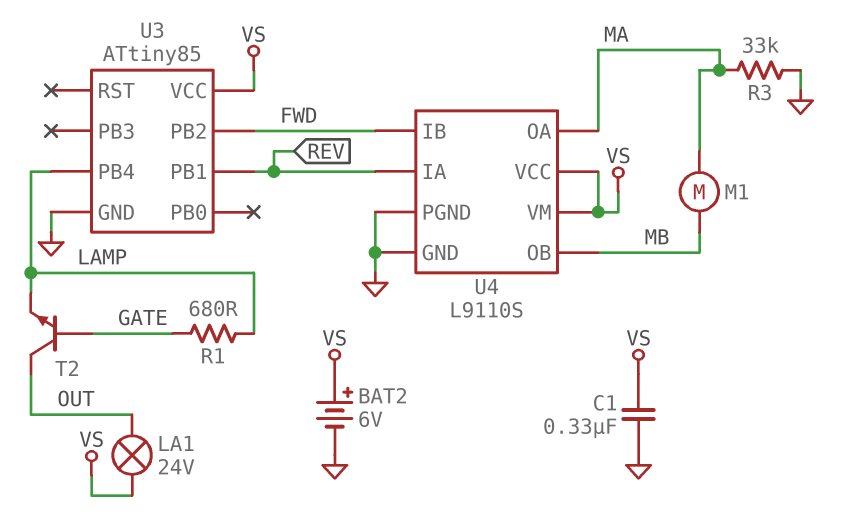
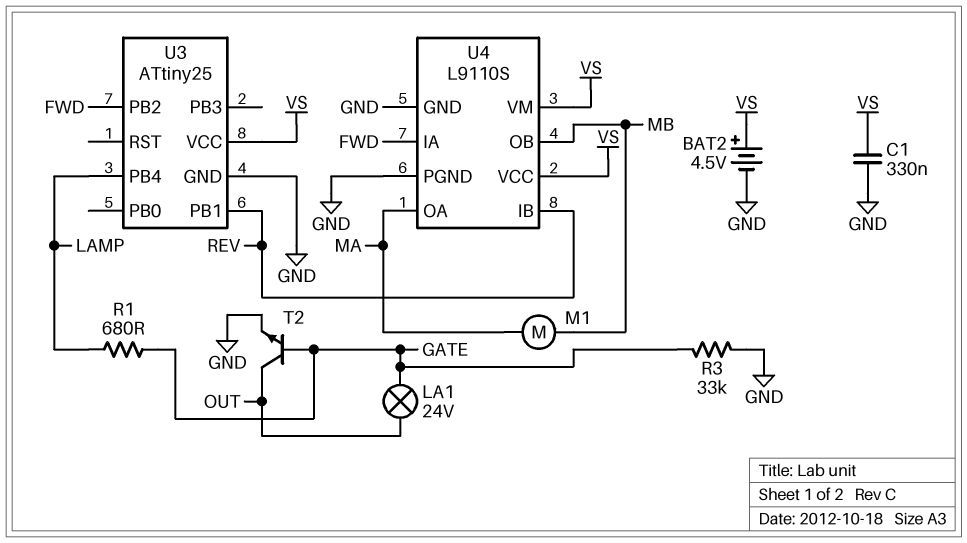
BAT2: 6V (plus VS, minus GND) -> 4.5V (plus VS, minus GND)
LA1: lamp 24V (OUT, VS) -> lamp 24V (GATE, OUT)
R3: 33k (GND, MA) -> 33k (GATE, GND)
T2: NPN (B GATE, C OUT, E LAMP) -> NPN (B GATE, C OUT, E GND)
U3: ATtiny85 -> ATtiny25
U4 pin IA: REV -> FWD
U4 pin IB: FWD -> REV

